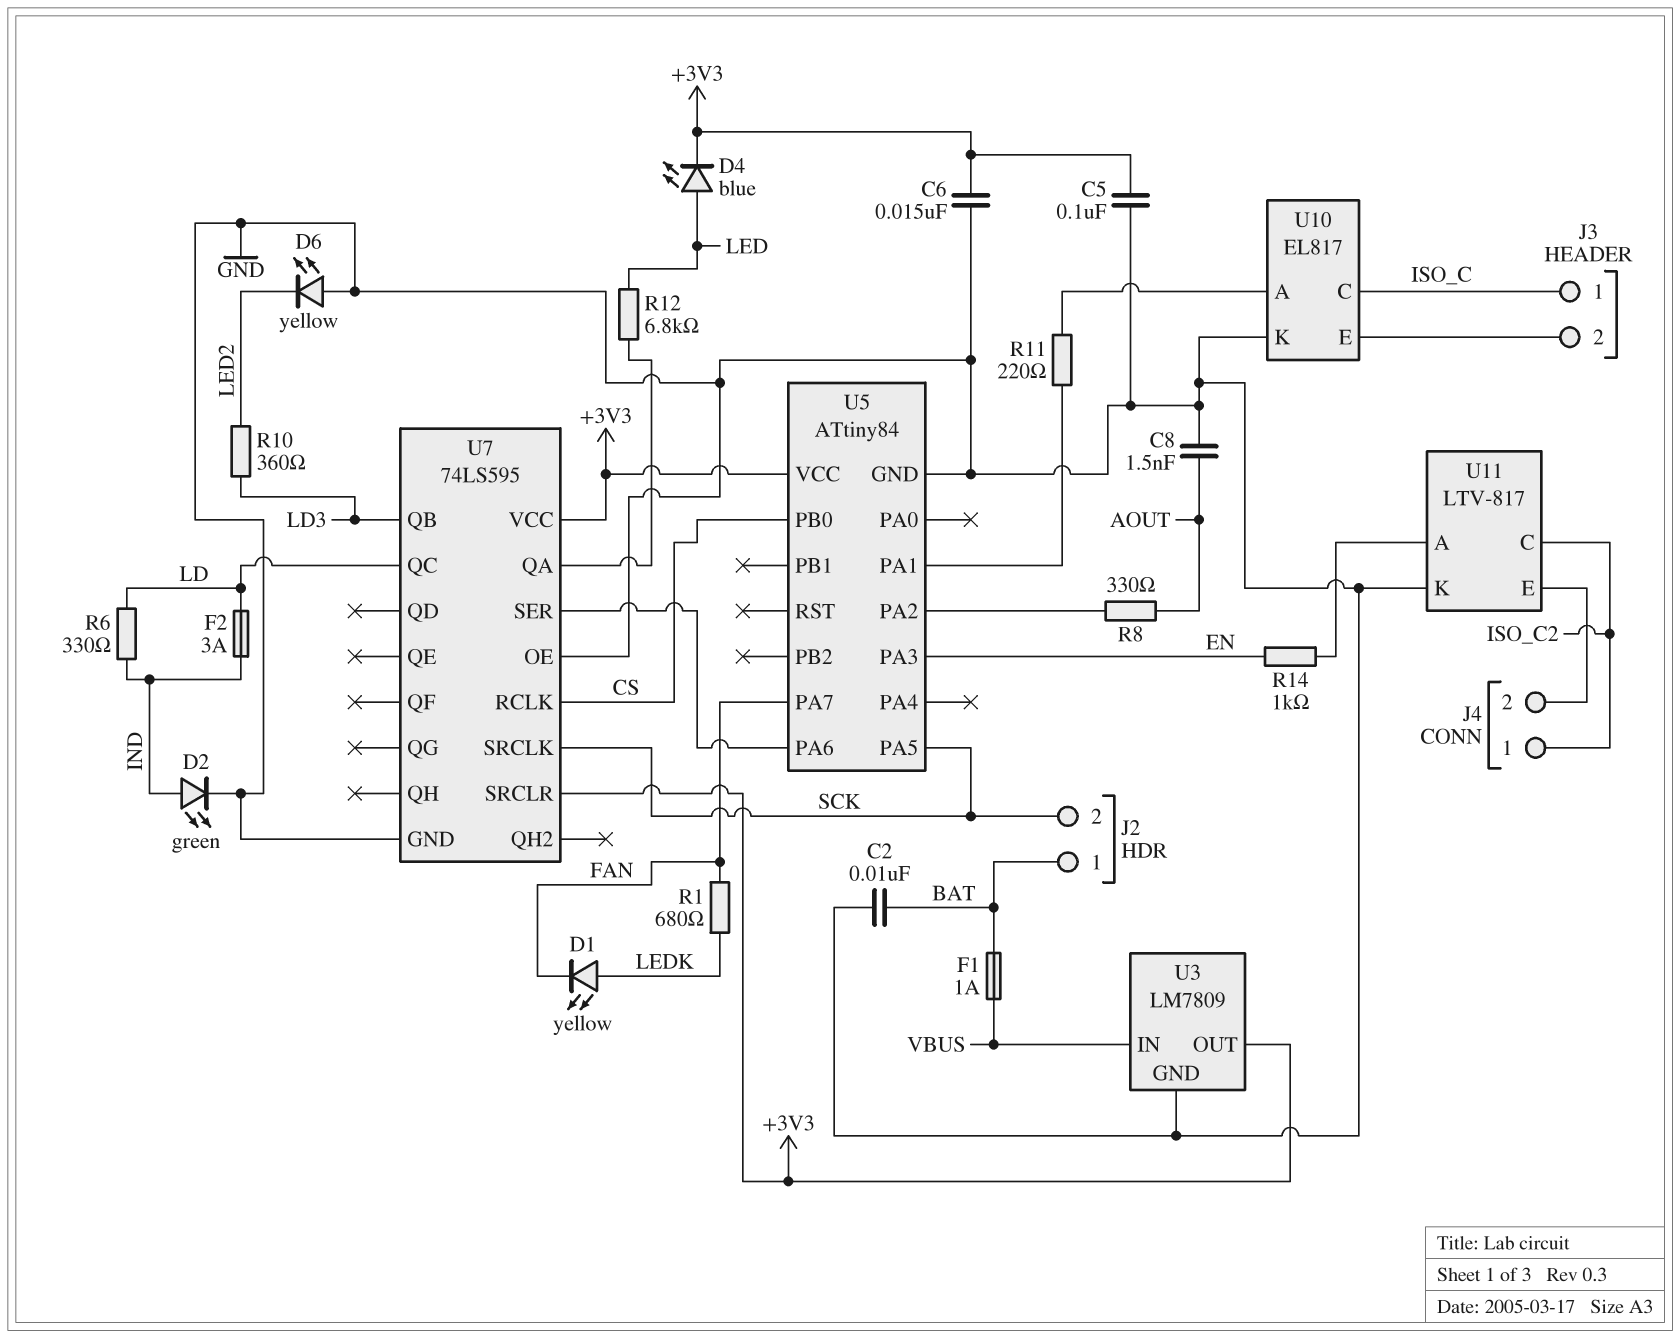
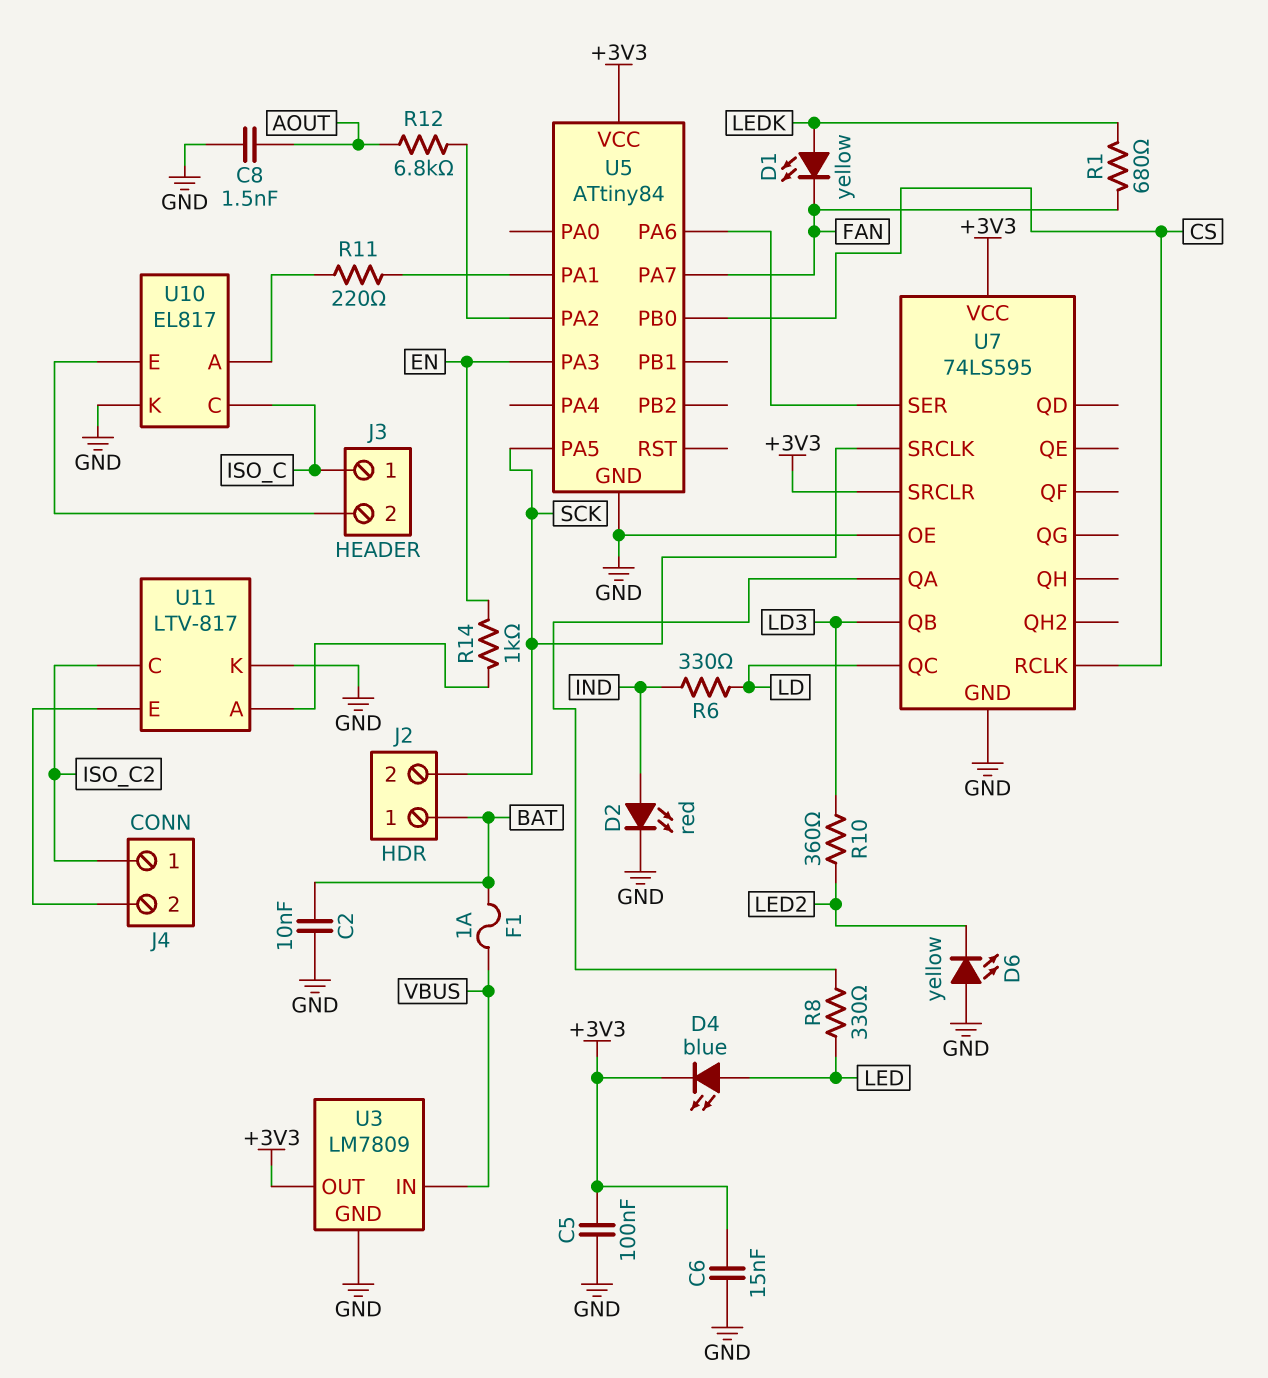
D2: LED green (A IND, K GND) -> LED red (A IND, K GND)
F2: 3A (IND, LD) -> none
R8: 330 (AOUT, U5/PA2) -> 330 (LED, U7/QA)
R12: 6.8k (LED, U7/QA) -> 6.8k (AOUT, U5/PA2)

